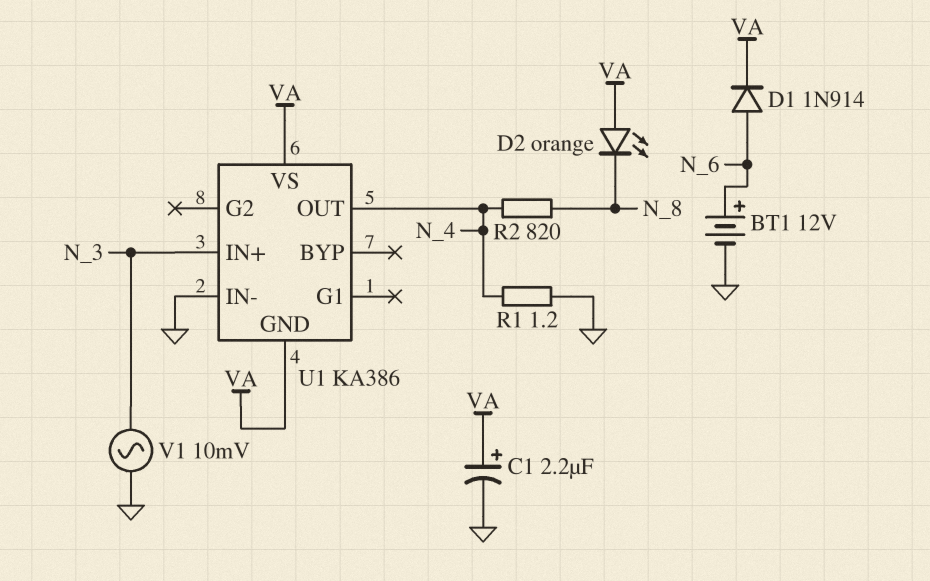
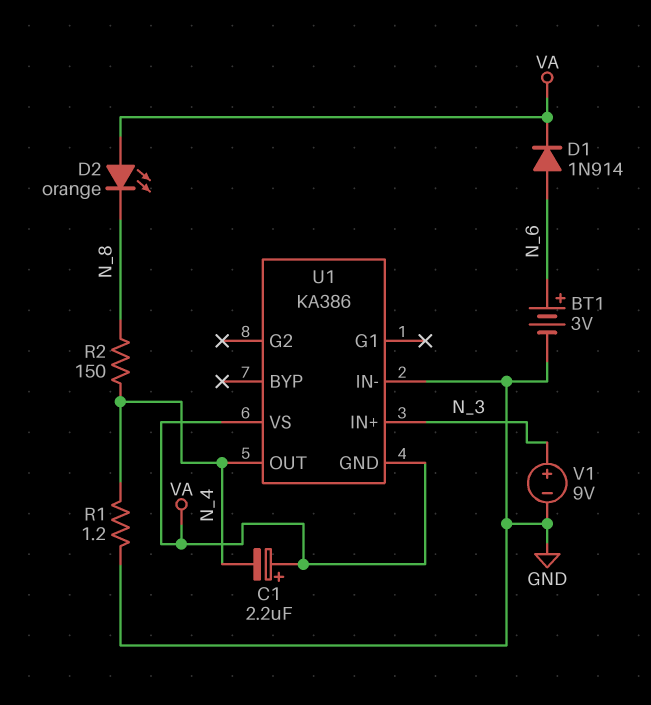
BT1: 12V (plus N_6, minus GND) -> 3V (plus N_6, minus GND)
C1: 2.2uF (plus VA, minus GND) -> 2.2uF (plus VA, minus N_4)
R2: 820 (N_4, N_8) -> 150 (N_4, N_8)
V1: AC 10mV (GND, N_3) -> 9V (plus N_3, minus GND)

